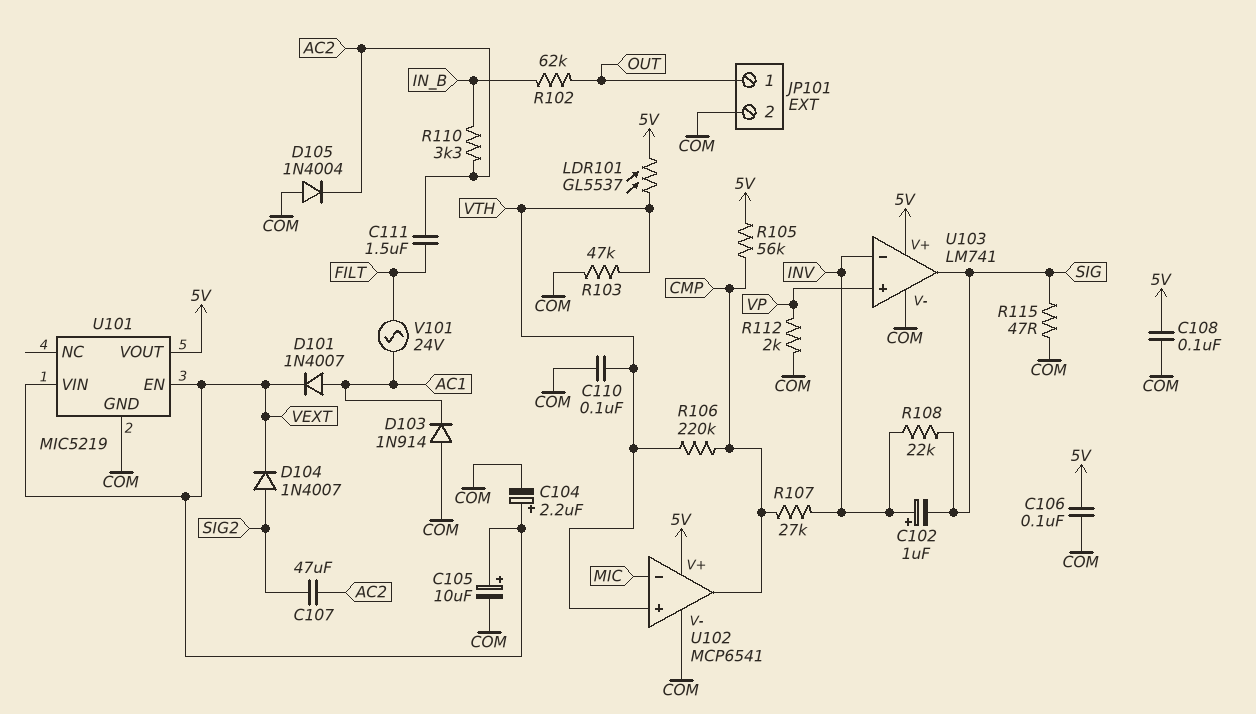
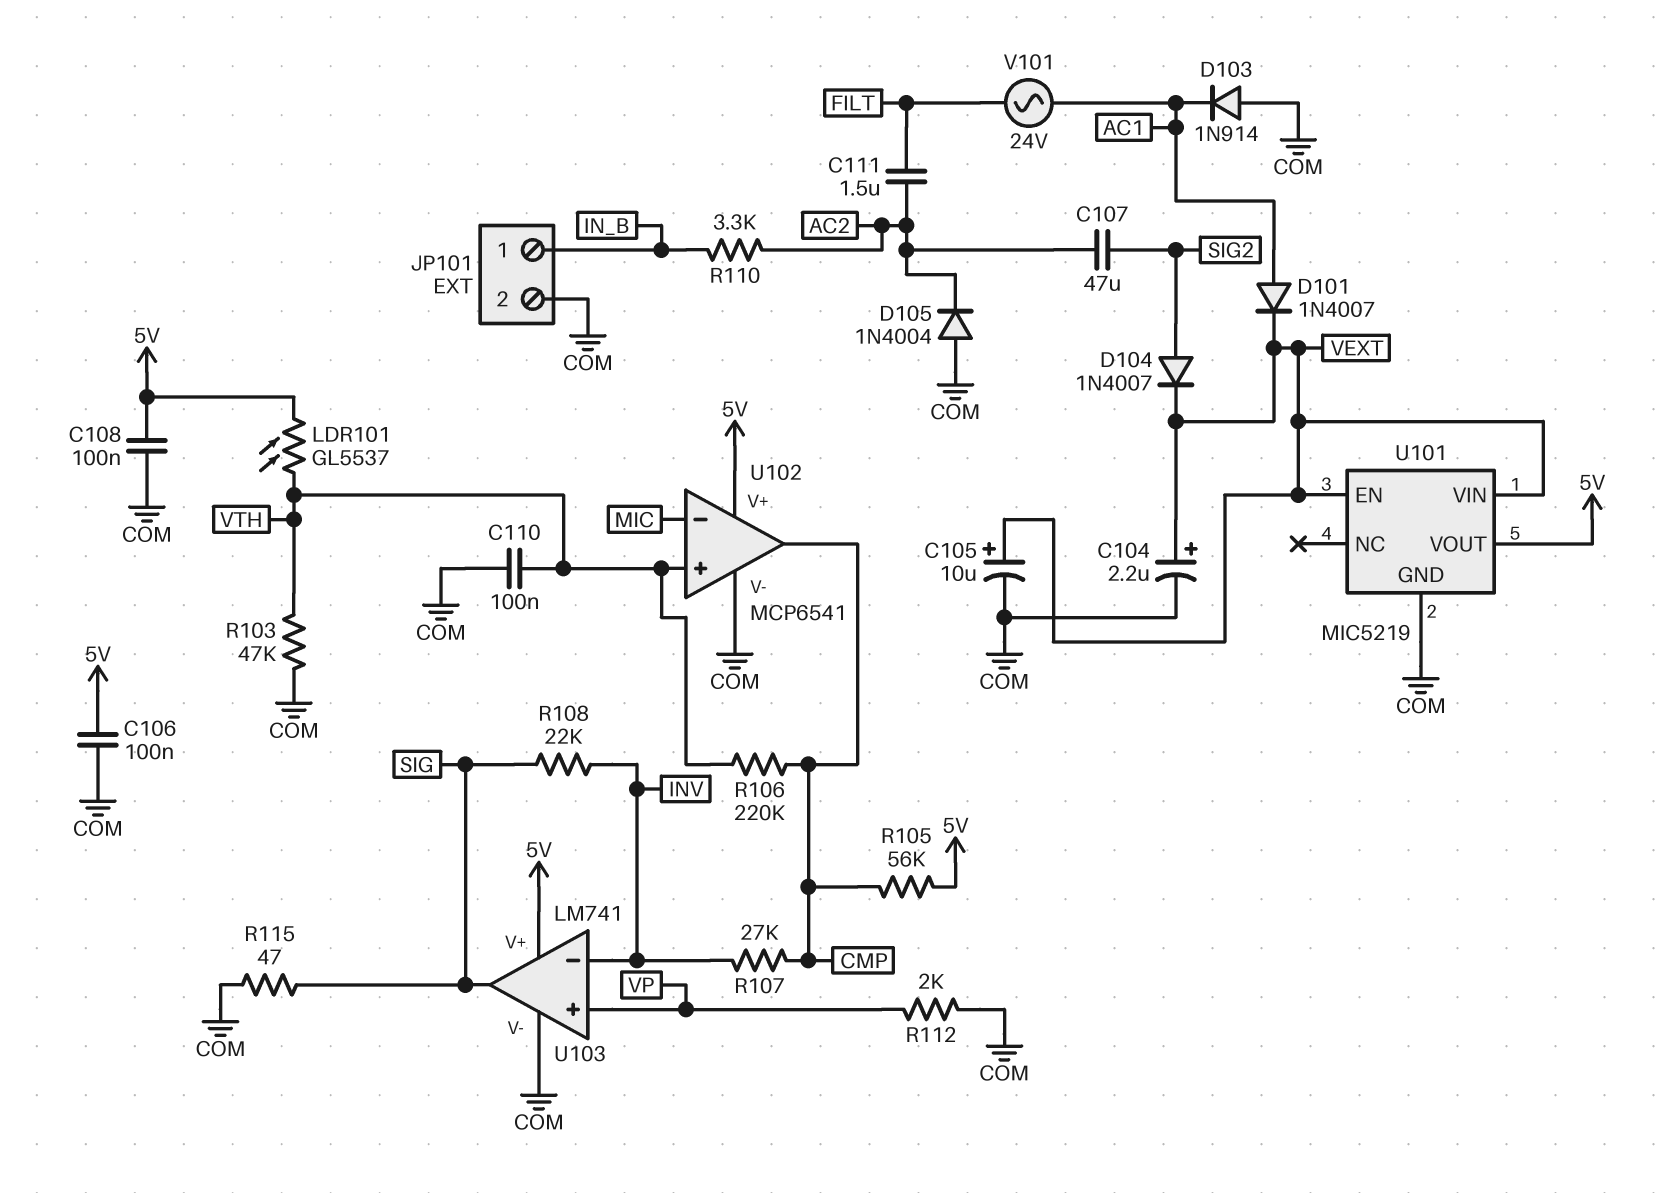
C102: 1uF (plus INV, minus SIG) -> none
JP101 pin 1: OUT -> IN_B
R102: 62k (IN_B, OUT) -> none

